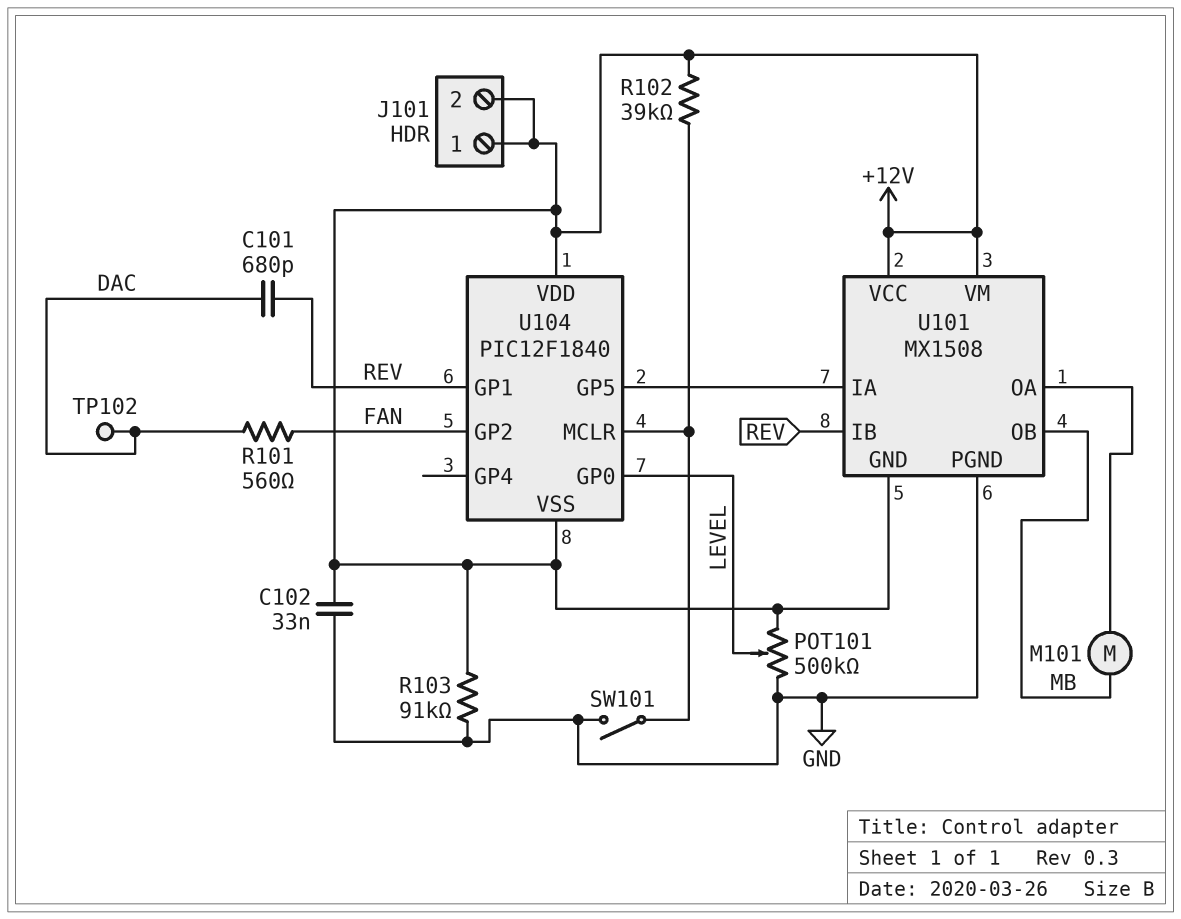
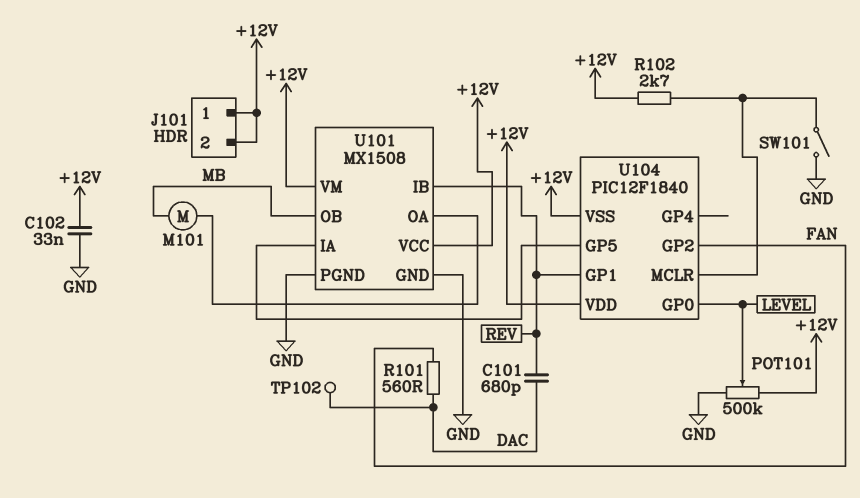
R102: 39k (+12V, U104/MCLR) -> 2.7k (+12V, U104/MCLR)
R103: 91k (+12V, GND) -> none
U101 pin GND: +12V -> GND

